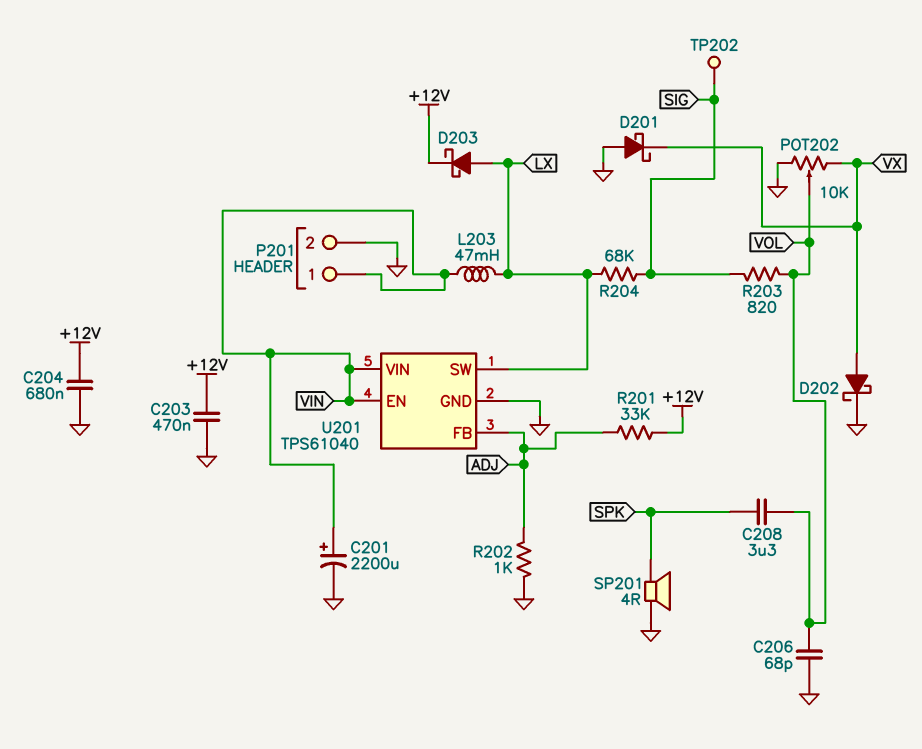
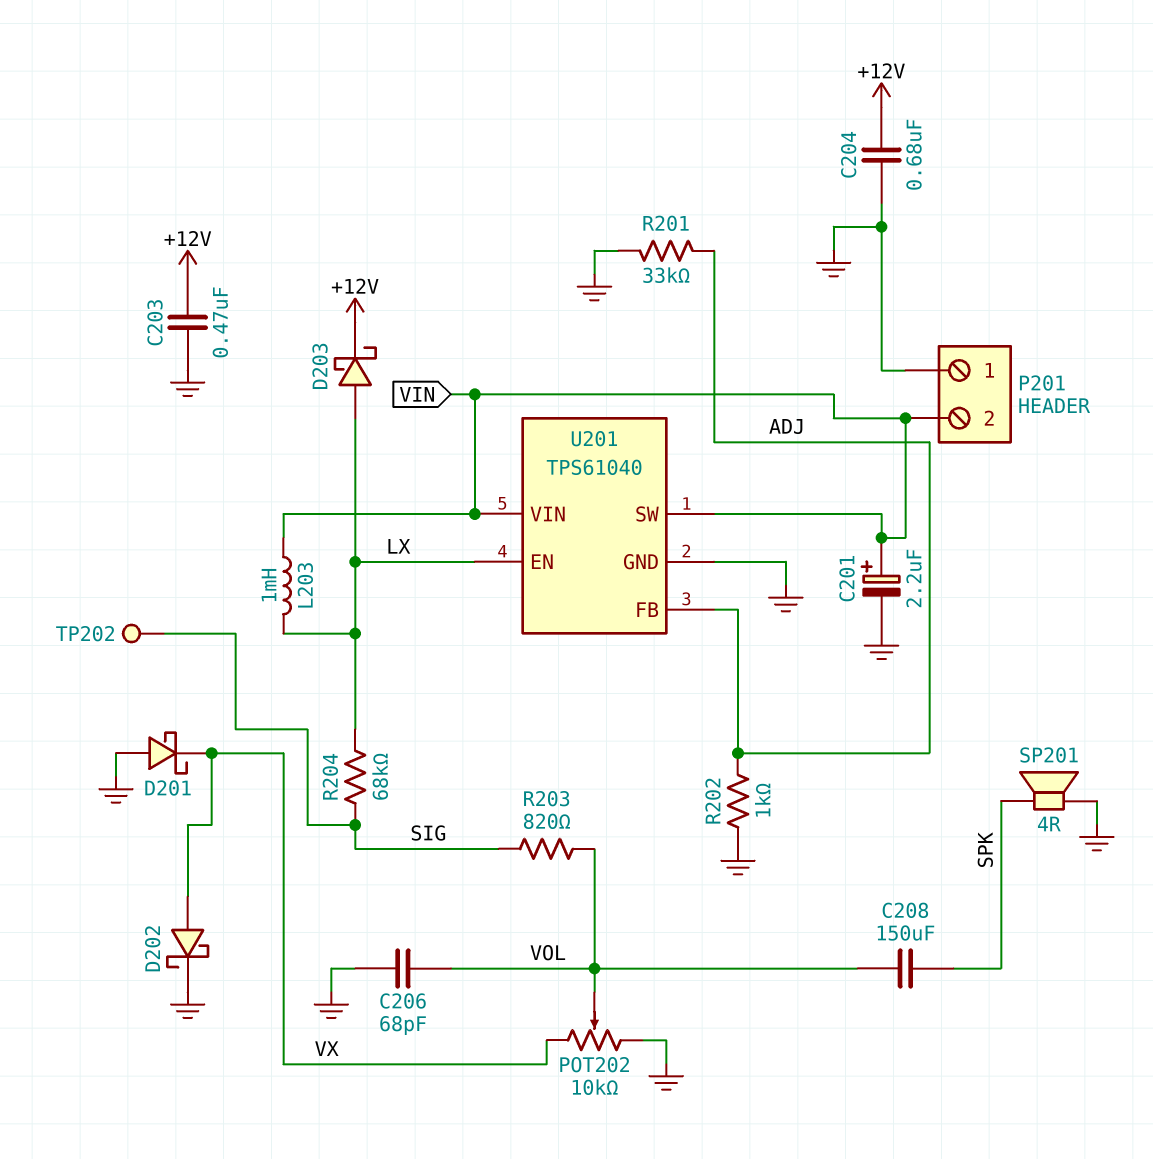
C201: 2200uF (plus VIN, minus GND) -> 2.2uF (plus VIN, minus GND)
C208: 3.3uF (SPK, VOL) -> 150uF (SPK, VOL)
L203: 47mH (LX, VIN) -> 1mH (LX, VIN)
P201 pin 1: VIN -> GND
P201 pin 2: GND -> VIN
R201: 33k (+12V, ADJ) -> 33k (ADJ, GND)
U201 pin EN: VIN -> LX
U201 pin SW: LX -> VIN

